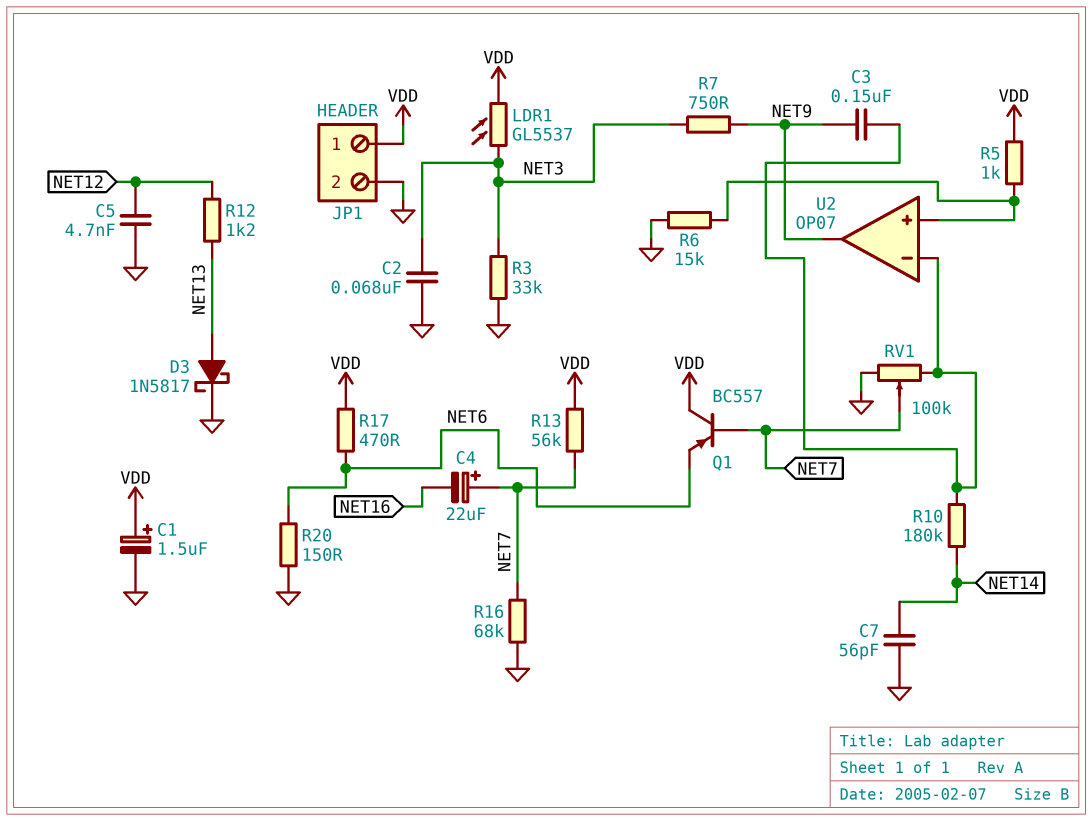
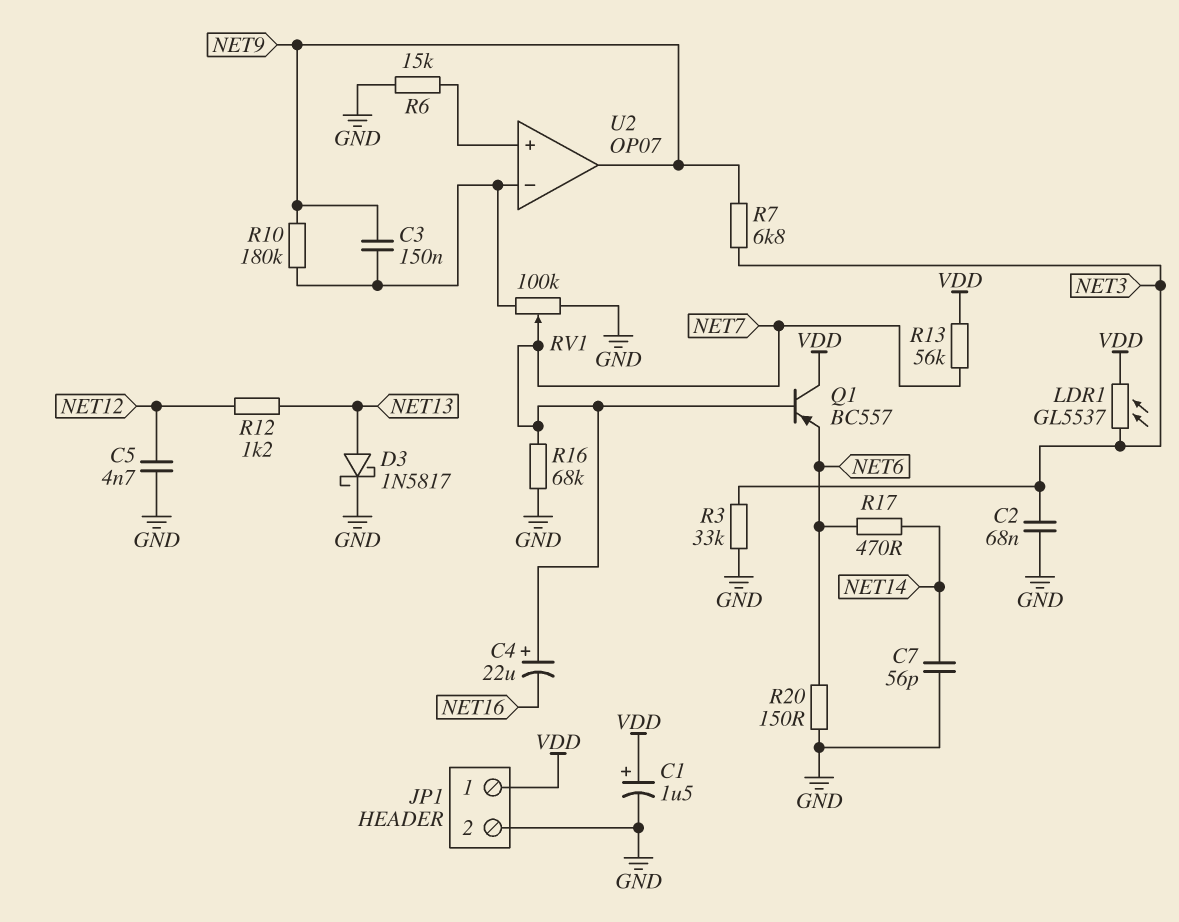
R5: 1k (U2/in+, VDD) -> none
R7: 750 (NET3, NET9) -> 6.8k (NET3, NET9)
R10: 180k (NET14, U2/in-) -> 180k (NET9, U2/in-)
R17: 470 (NET6, VDD) -> 470 (NET6, NET14)

